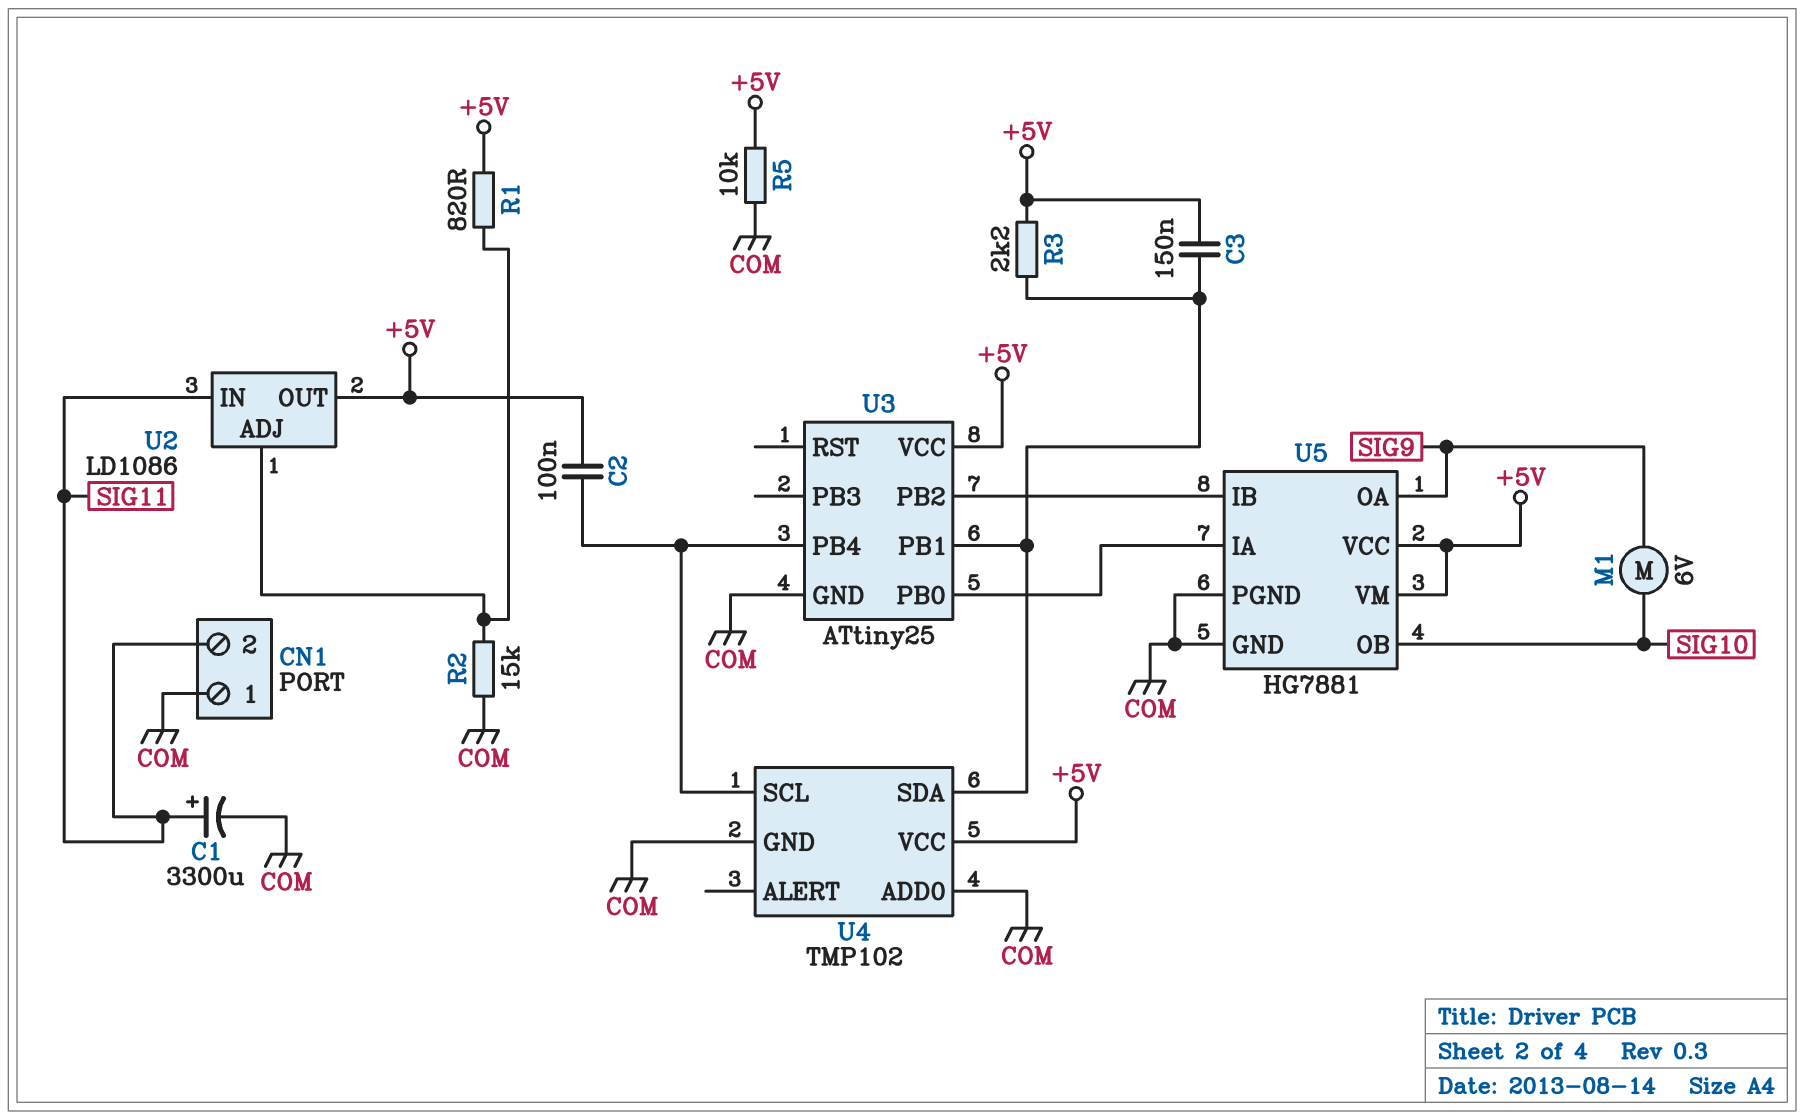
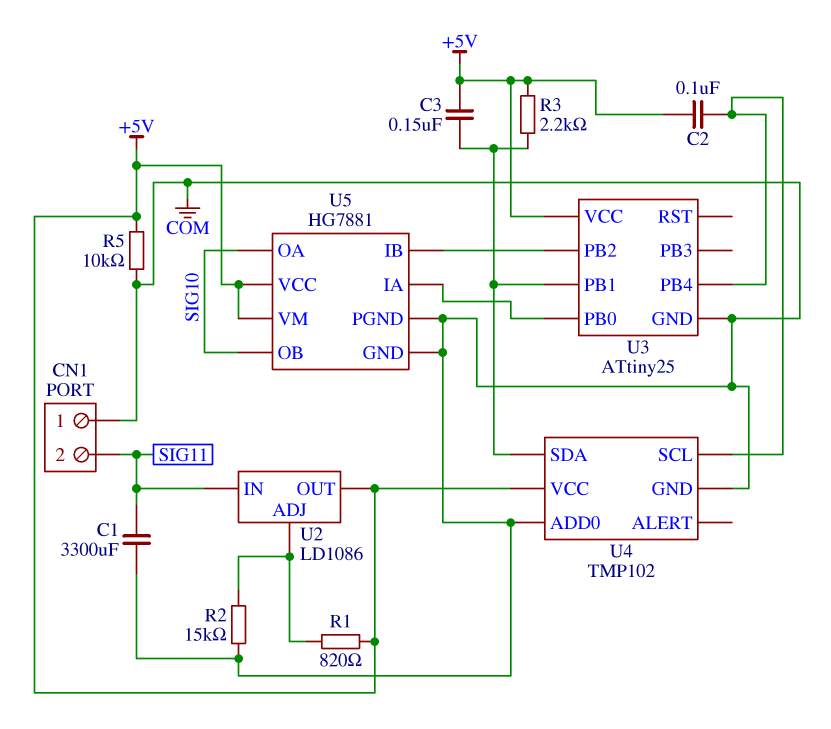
C1: 3300uF (plus SIG11, minus COM) -> 3300uF (COM, SIG11)
M1: motor 6V (SIG9, SIG10) -> none
U5 pin OA: SIG9 -> SIG10

